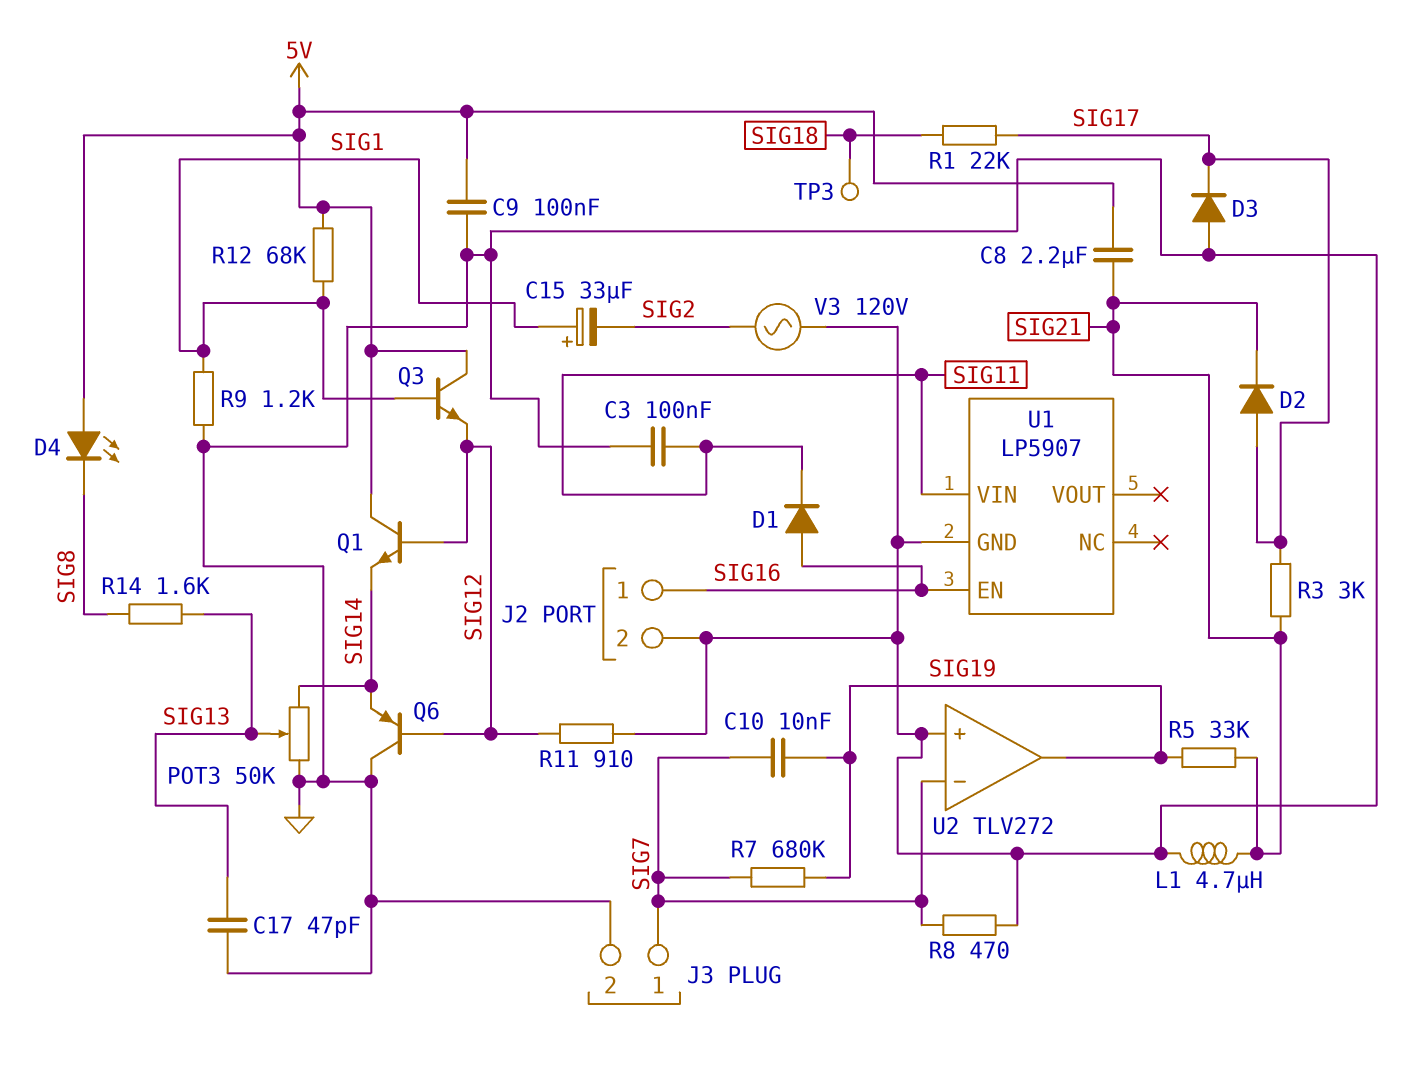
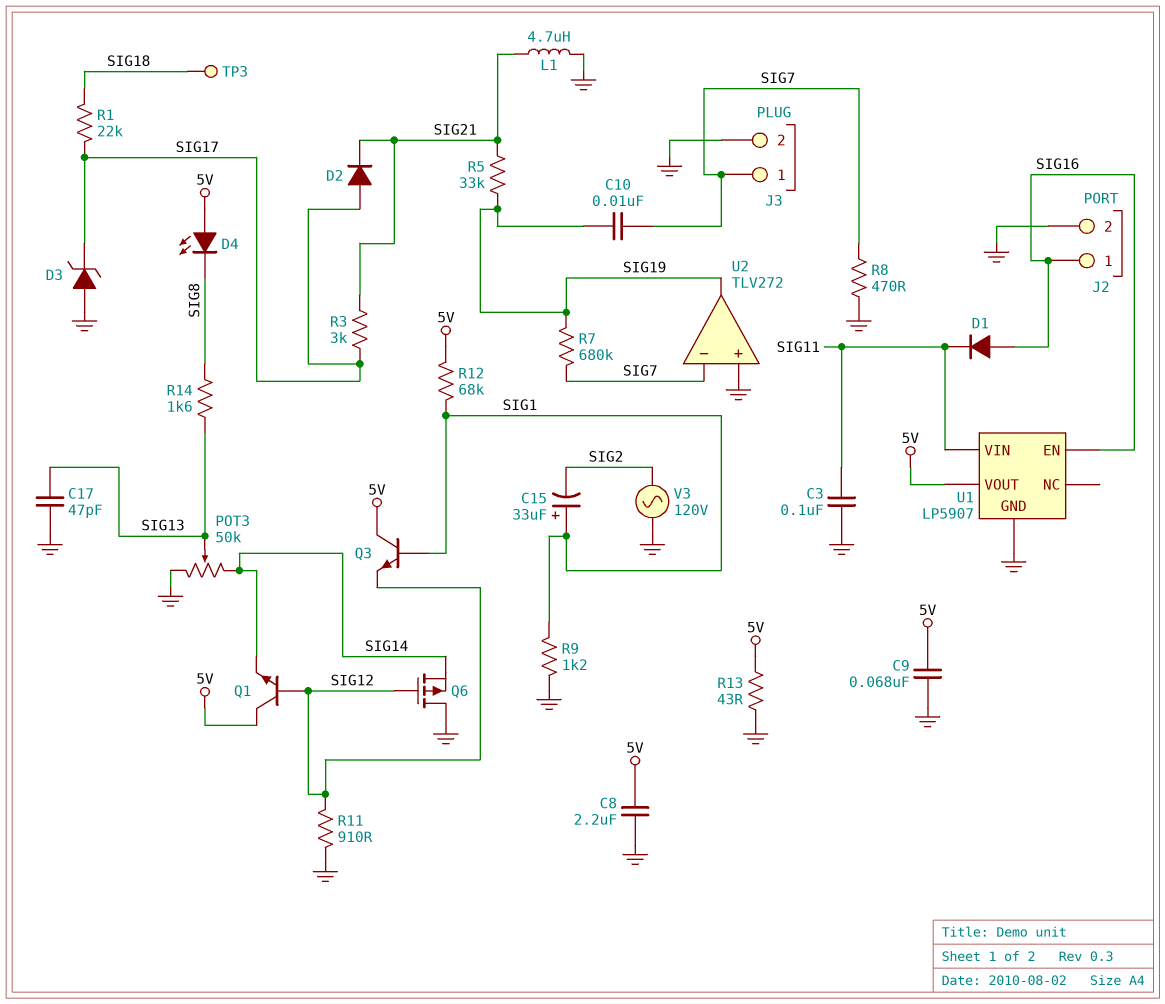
C8: 2.2uF (5V, SIG21) -> 2.2uF (5V, GND)
C9: 100nF (5V, GND) -> 68nF (5V, GND)
D3: diode (A GND, K SIG17) -> zener (A GND, K SIG17)
Q6: PNP (B SIG12, C GND, E SIG14) -> PMOS (G SIG12, D GND, S SIG14)
R13: none -> 43 (5V, GND)
U1 pin VOUT: none -> 5V

